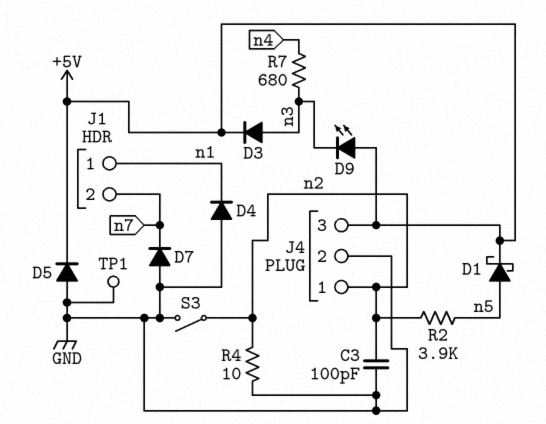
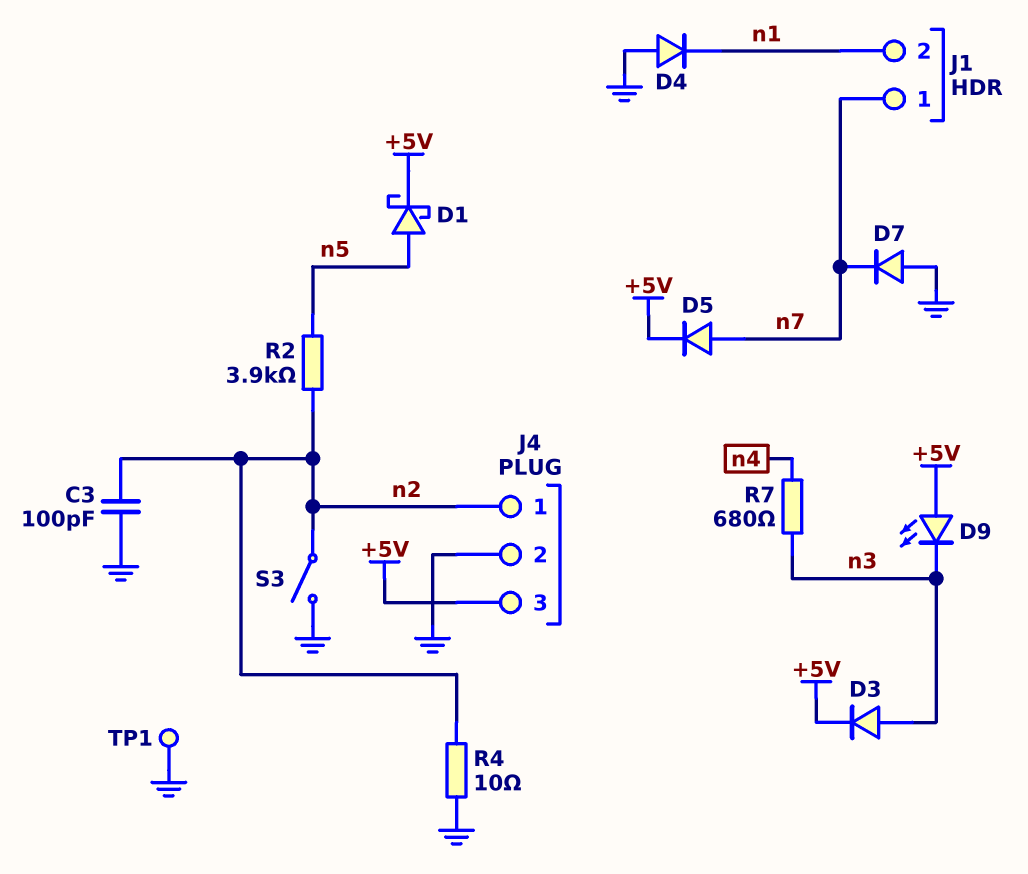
D5: diode (A GND, K +5V) -> diode (A n7, K +5V)
J1 pin 1: n1 -> n7
J1 pin 2: n7 -> n1

